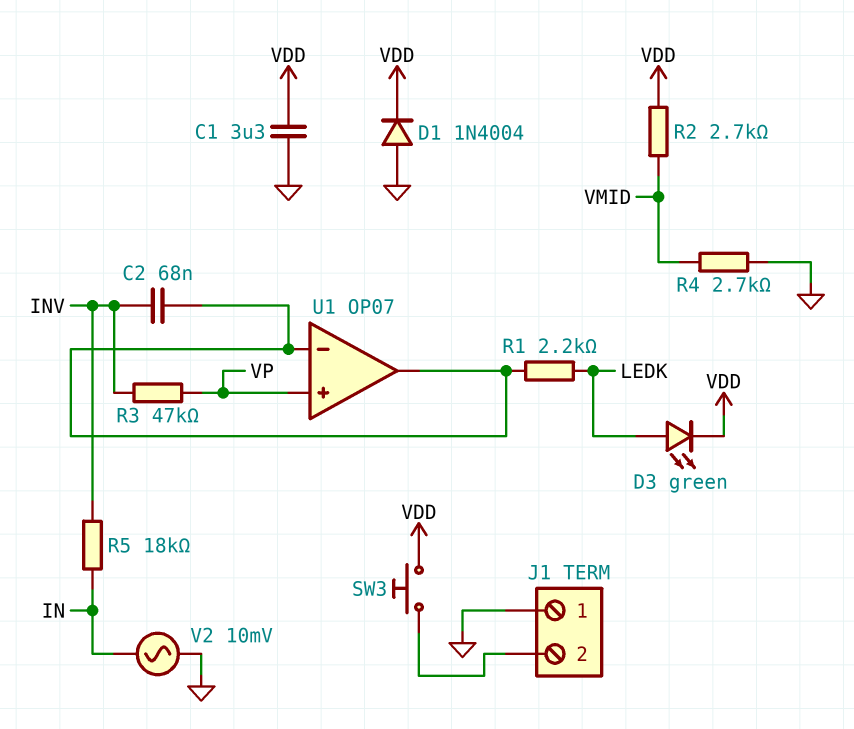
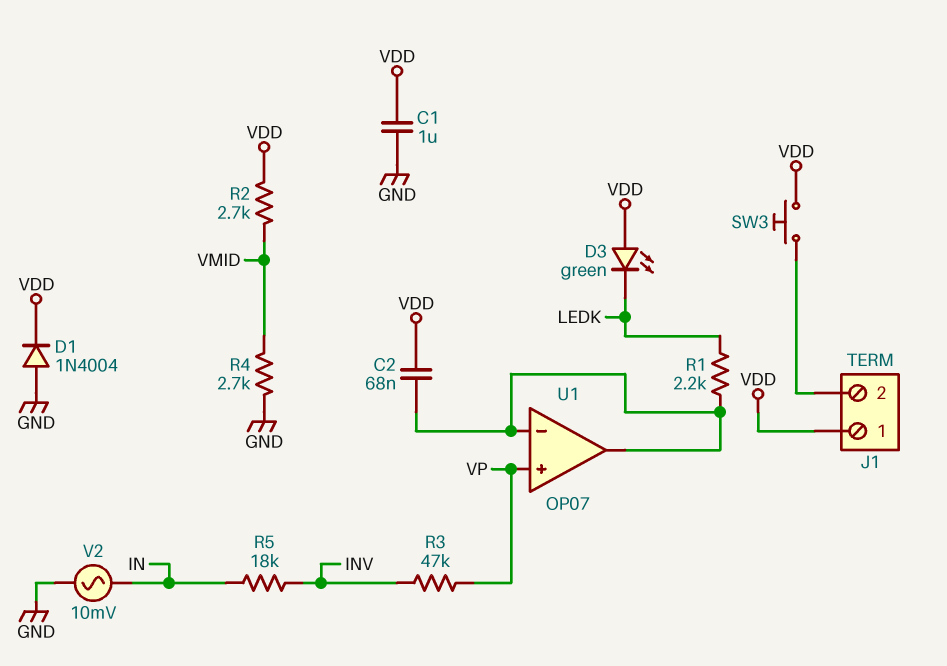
C1: 3.3uF (GND, VDD) -> 1uF (GND, VDD)
C2: 68nF (INV, U1/in-) -> 68nF (U1/in-, VDD)
D3: LED green (A LEDK, K VDD) -> LED green (A VDD, K LEDK)
J1 pin 1: GND -> VDD

